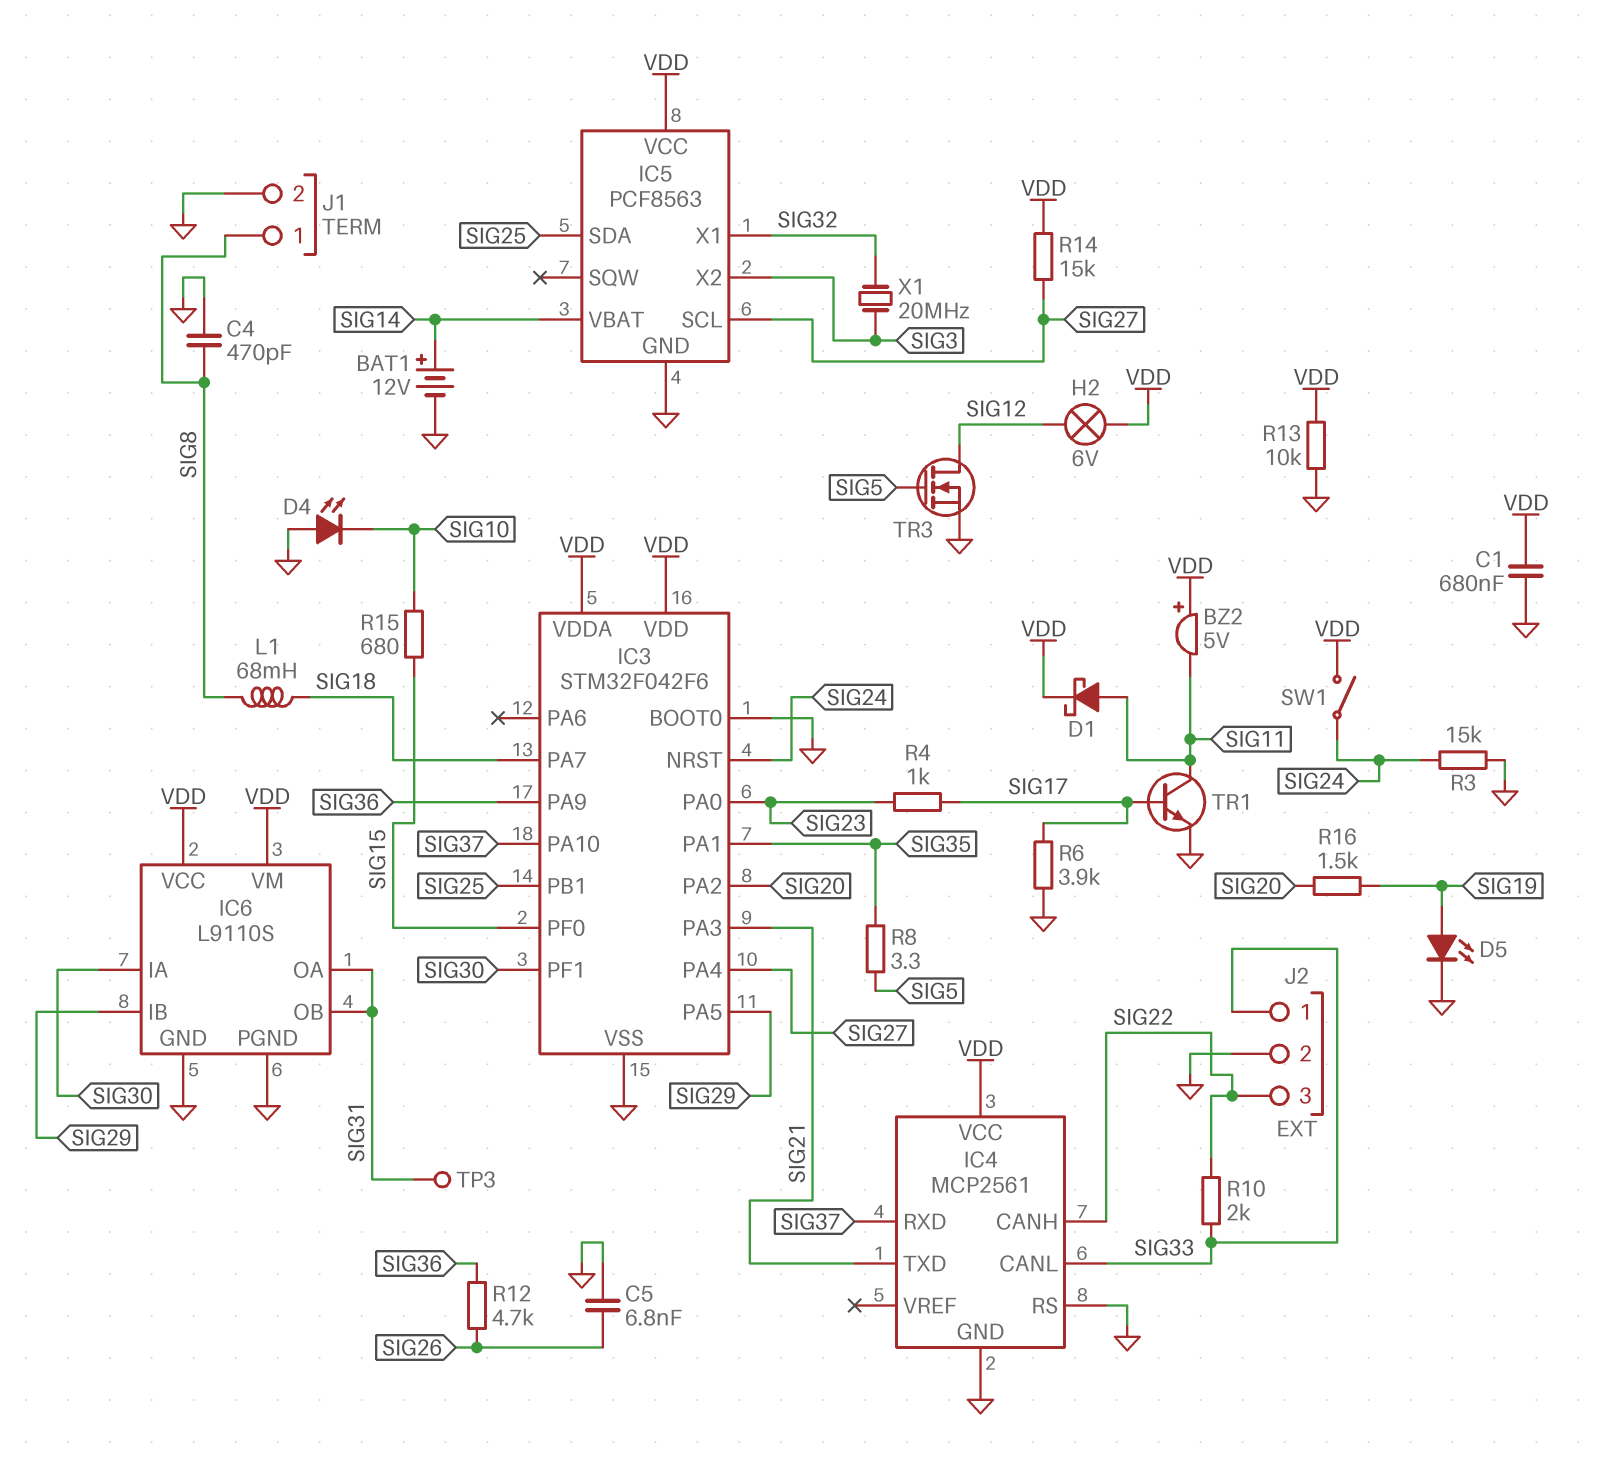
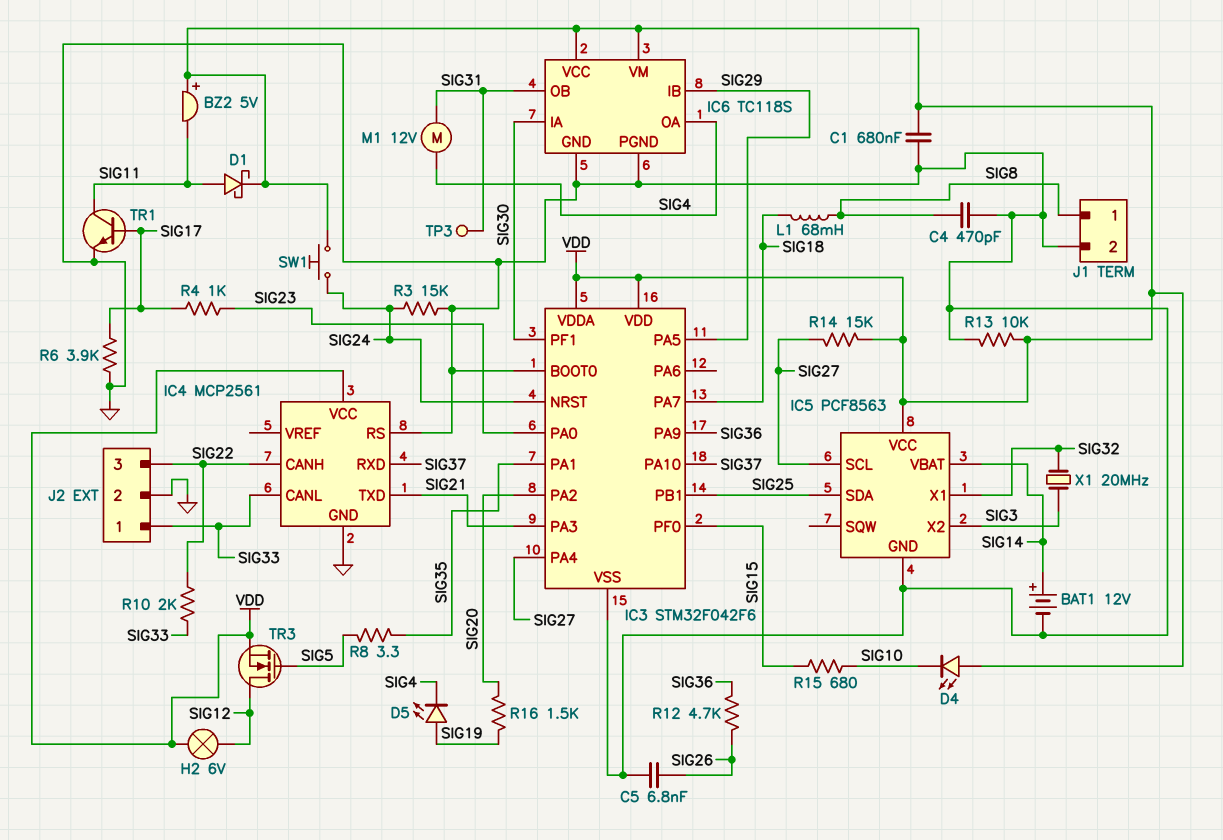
D4: LED (A GND, K SIG10) -> LED (A VDD, K SIG10)
D5: LED (A SIG19, K GND) -> LED (A SIG19, K SIG4)
IC6: L9110S -> TC118S
IC6 pin OA: SIG31 -> SIG4
M1: none -> motor 12V (SIG4, SIG31)
SW1: switch (SIG24, VDD) -> button (SIG24, VDD)
TR3: NMOS (G SIG5, D SIG12, S GND) -> NMOS (G SIG5, D SIG12, S VDD)

